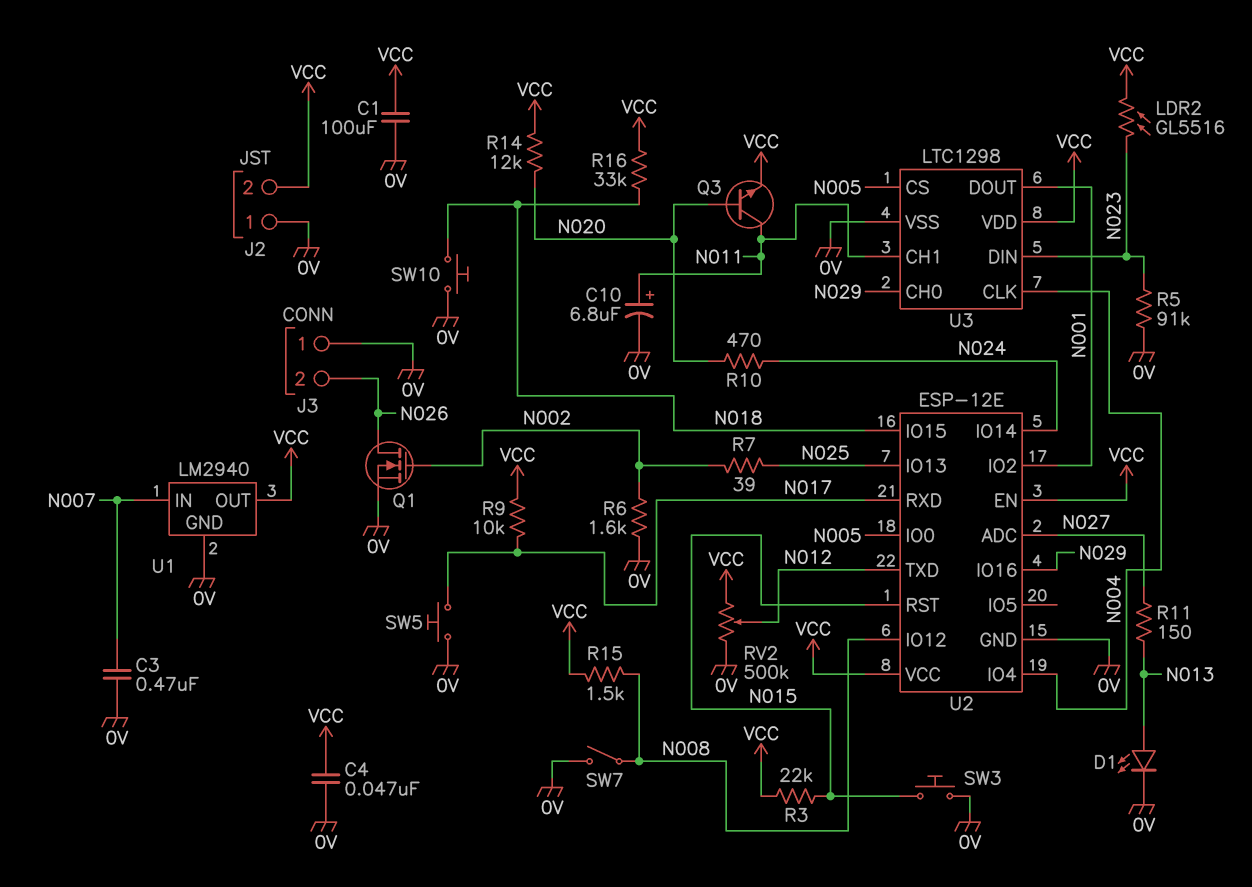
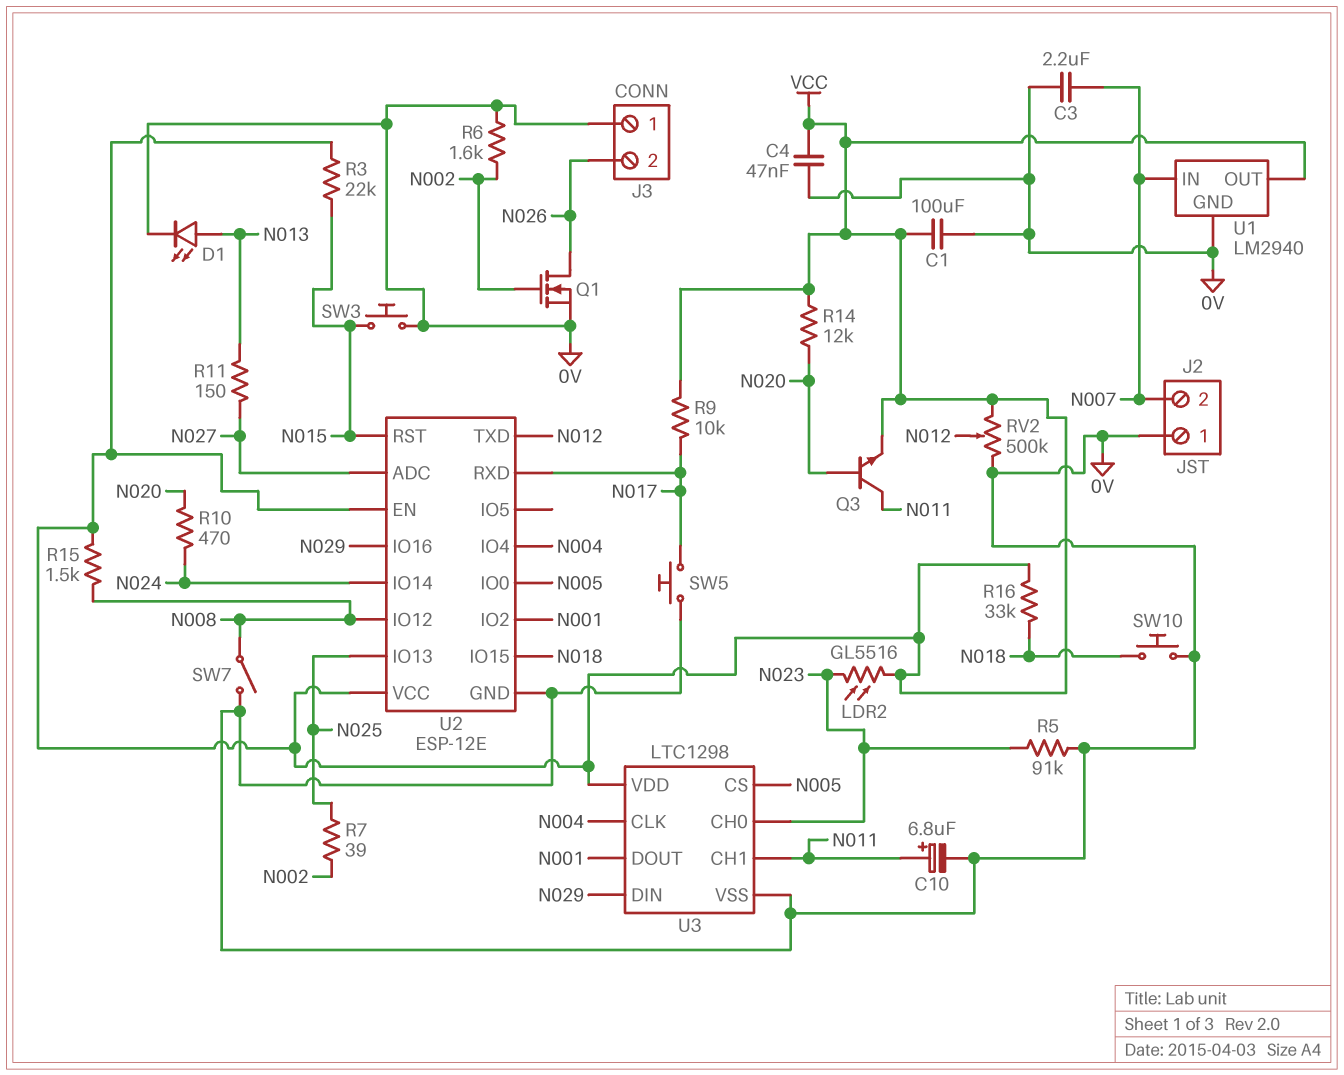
C3: 470nF (0V, N007) -> 2.2uF (0V, N007)
J2 pin 2: VCC -> N007
U3 pin CH0: N029 -> N023
U3 pin DIN: N023 -> N029

